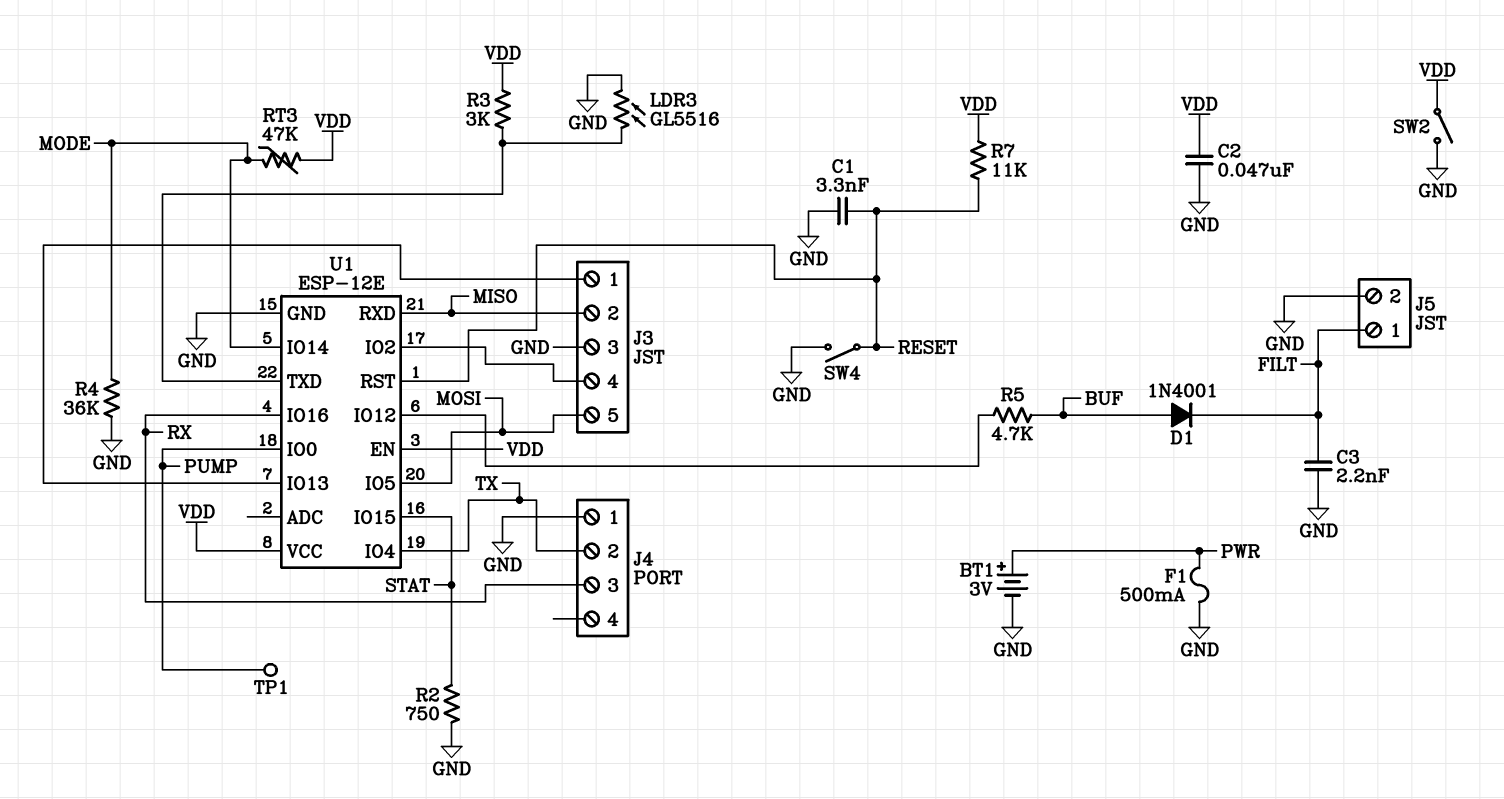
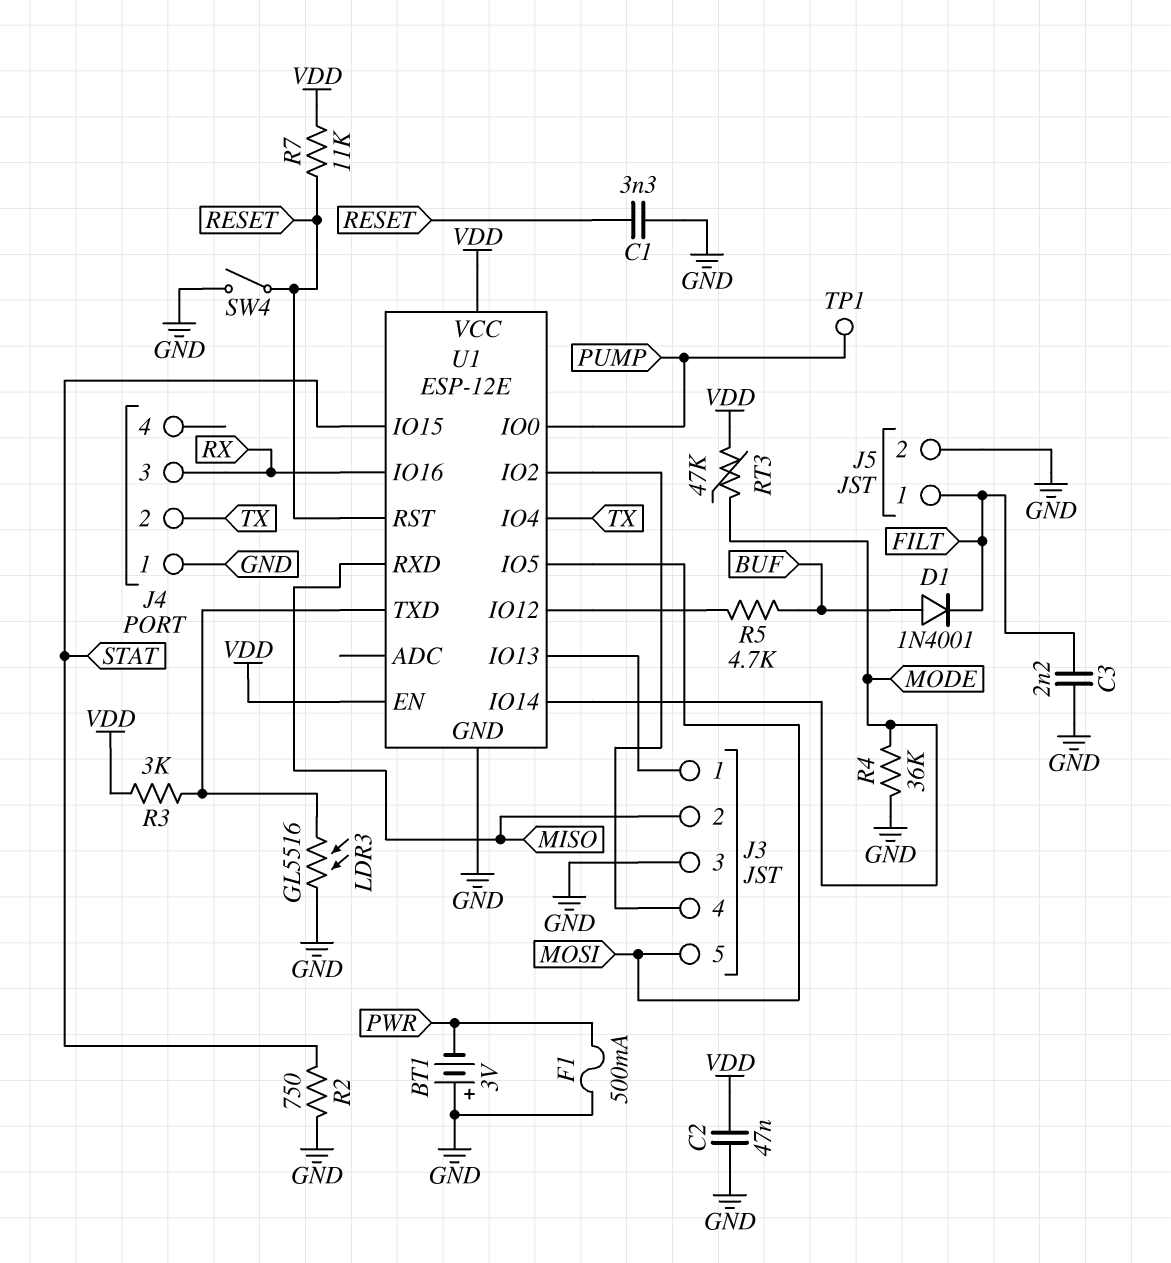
BT1: 3V (plus PWR, minus GND) -> 3V (plus GND, minus PWR)
SW2: switch (GND, VDD) -> none

